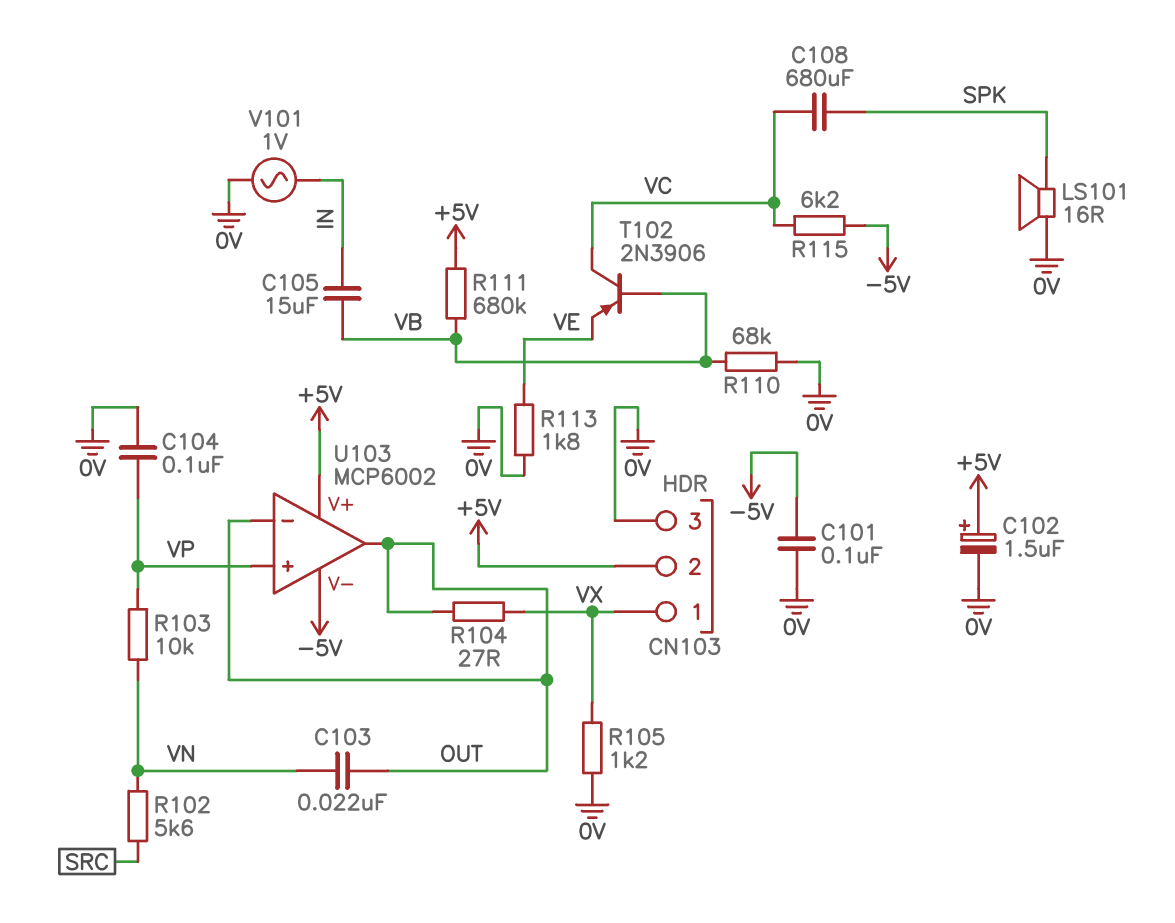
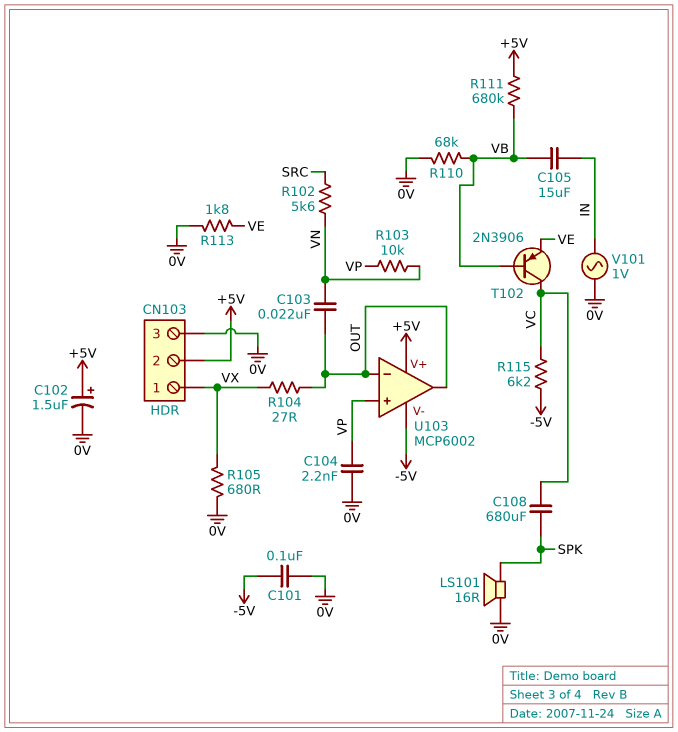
C104: 100nF (0V, VP) -> 2.2nF (0V, VP)
R105: 1.2k (0V, VX) -> 680 (0V, VX)

